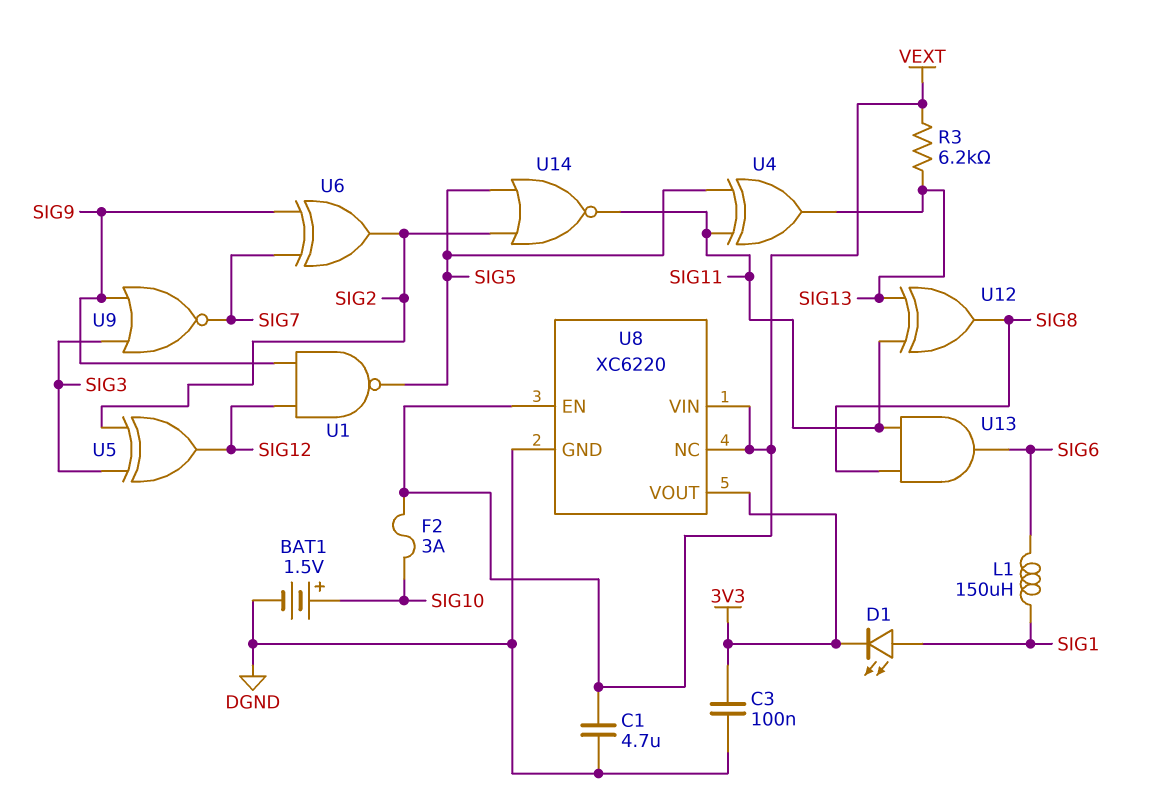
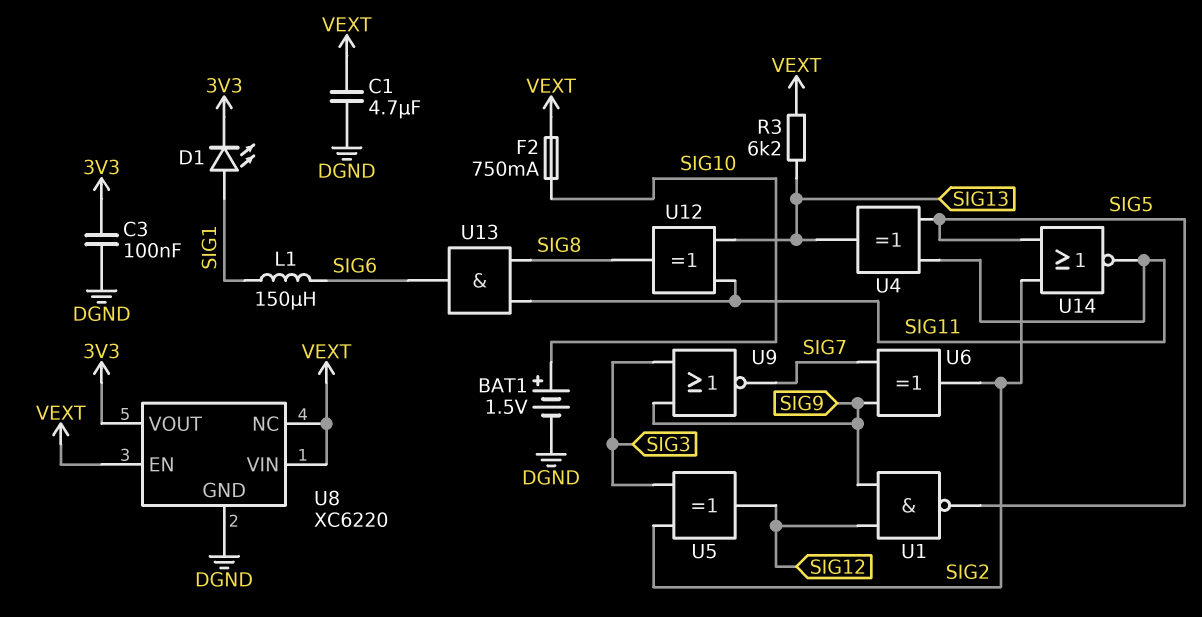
F2: 3A (SIG10, VEXT) -> 750mA (SIG10, VEXT)

